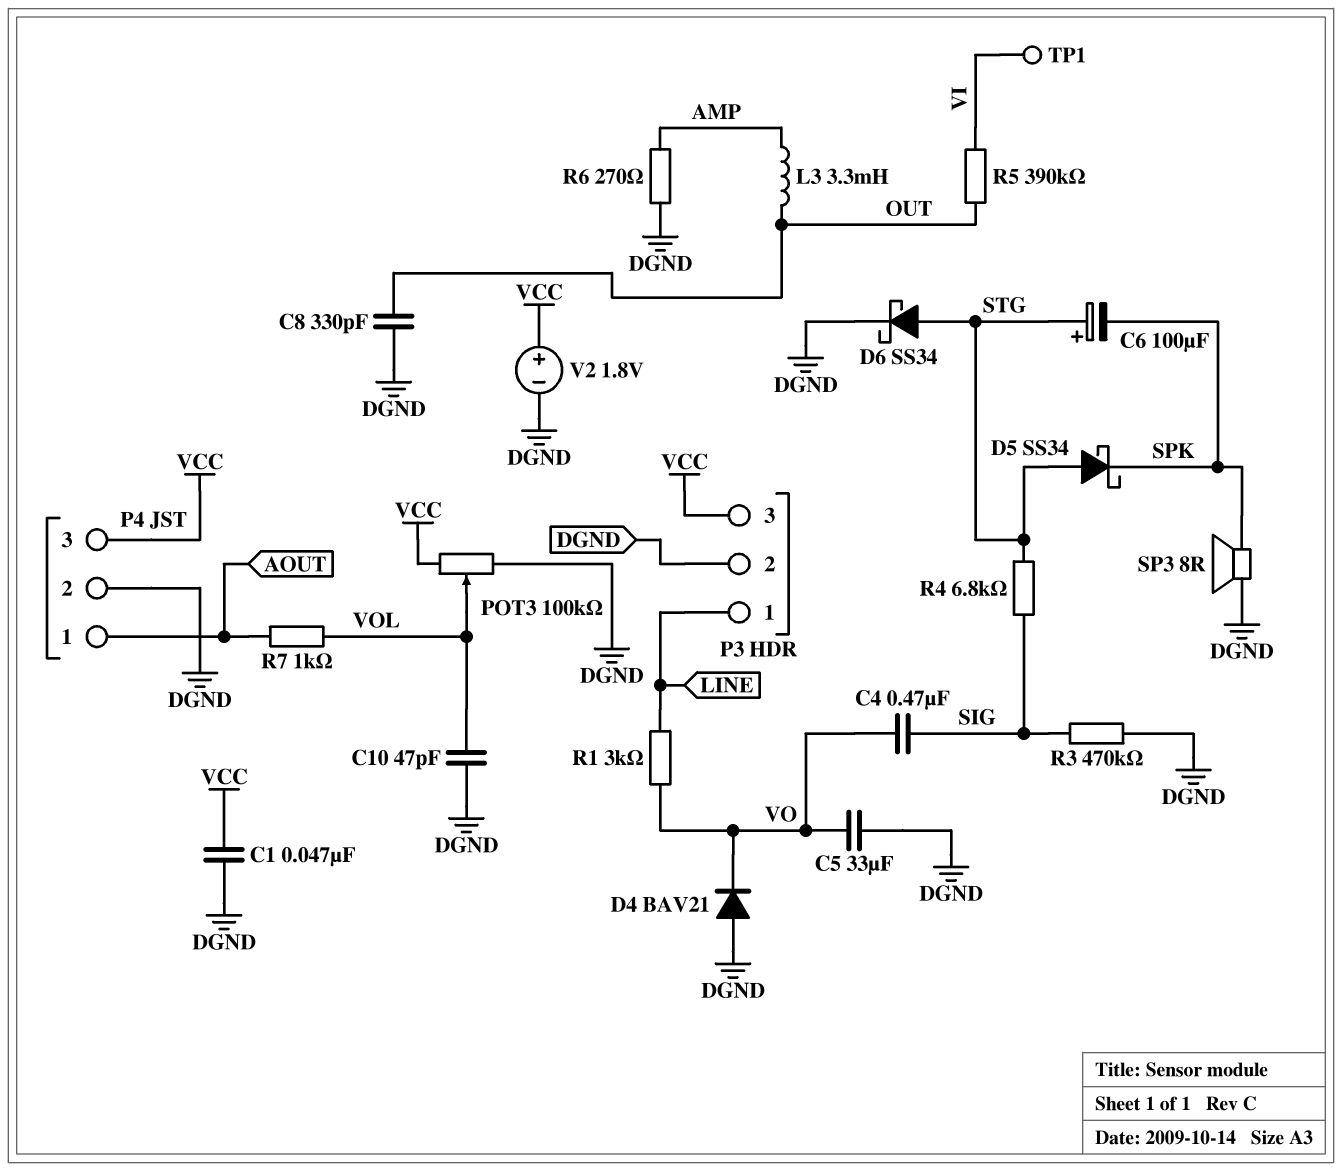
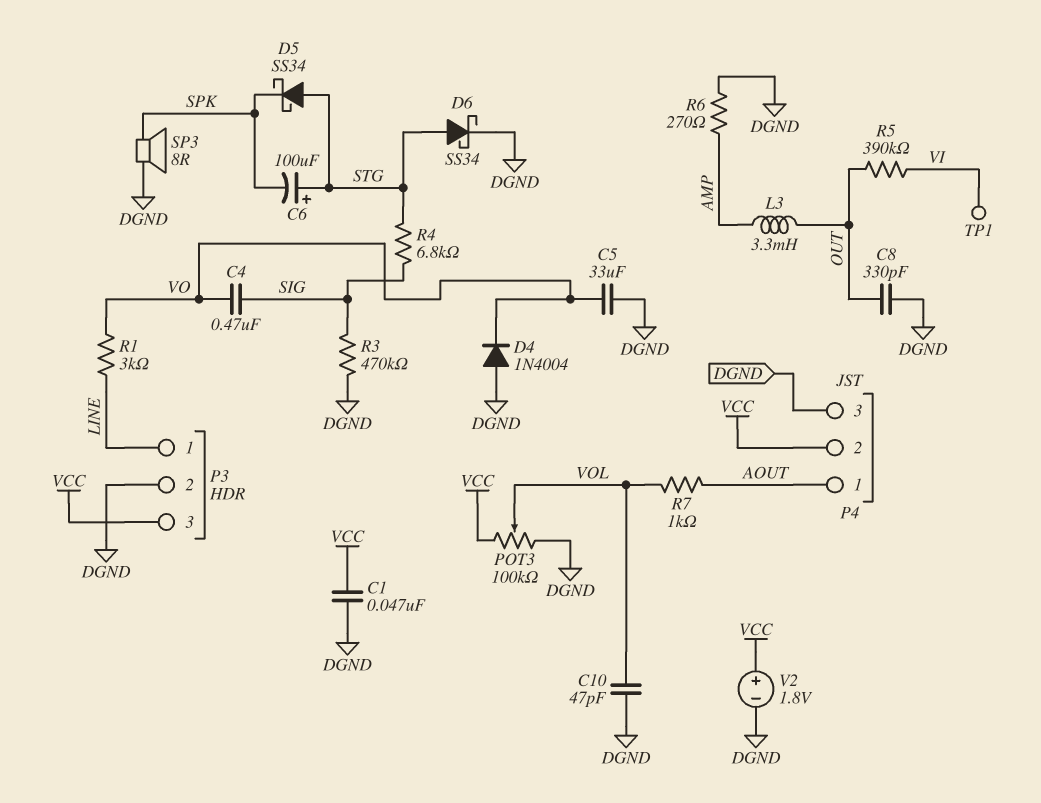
D4: diode BAV21 (A DGND, K VO) -> diode 1N4004 (A DGND, K VO)
P4 pin 2: DGND -> VCC
P4 pin 3: VCC -> DGND

